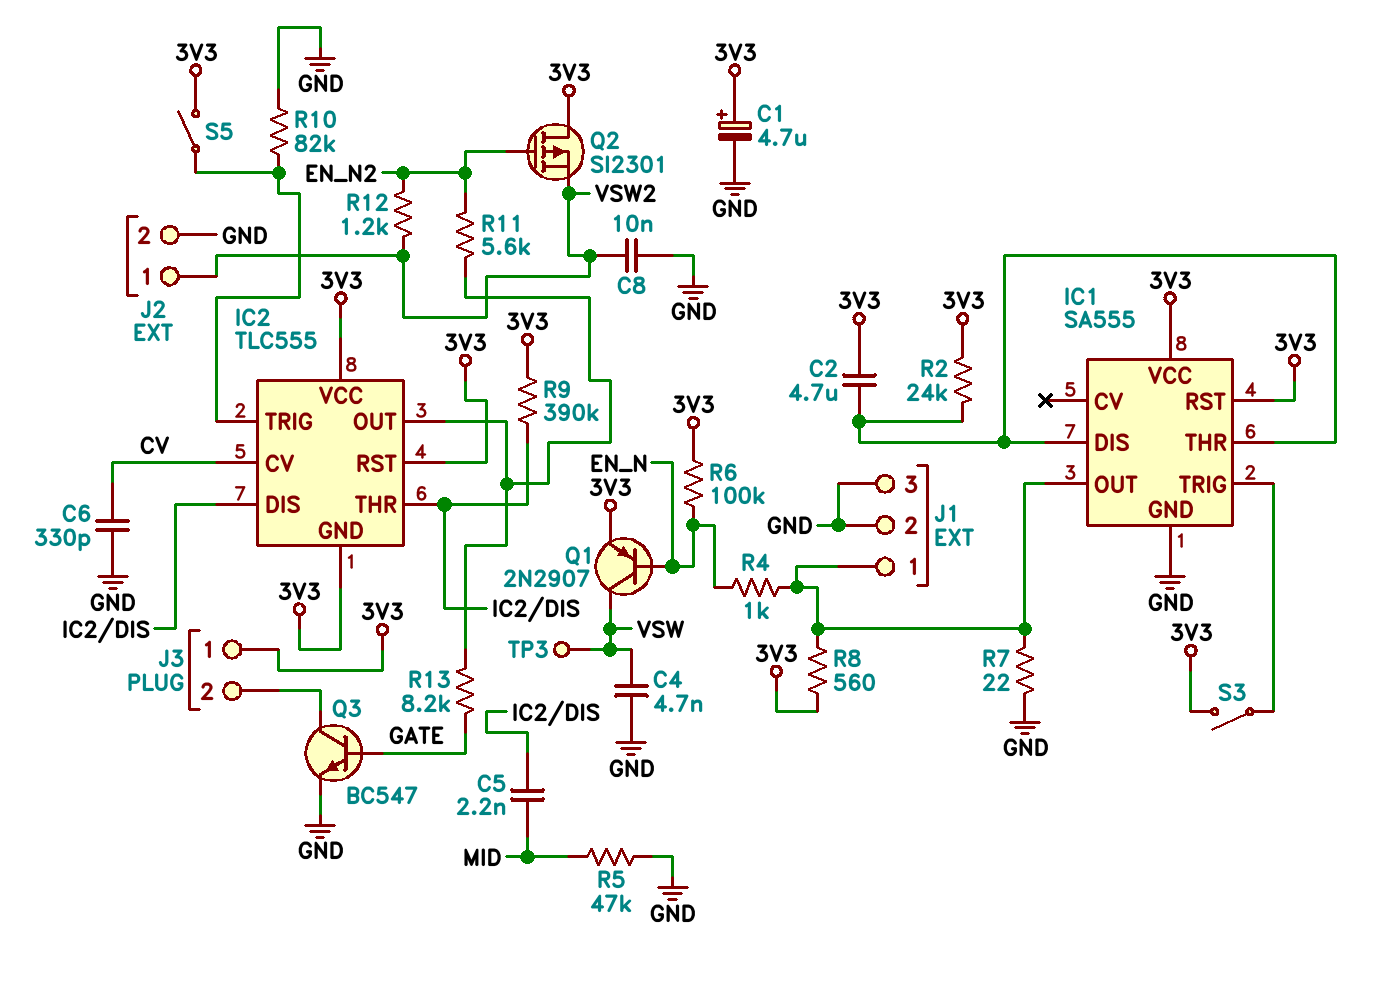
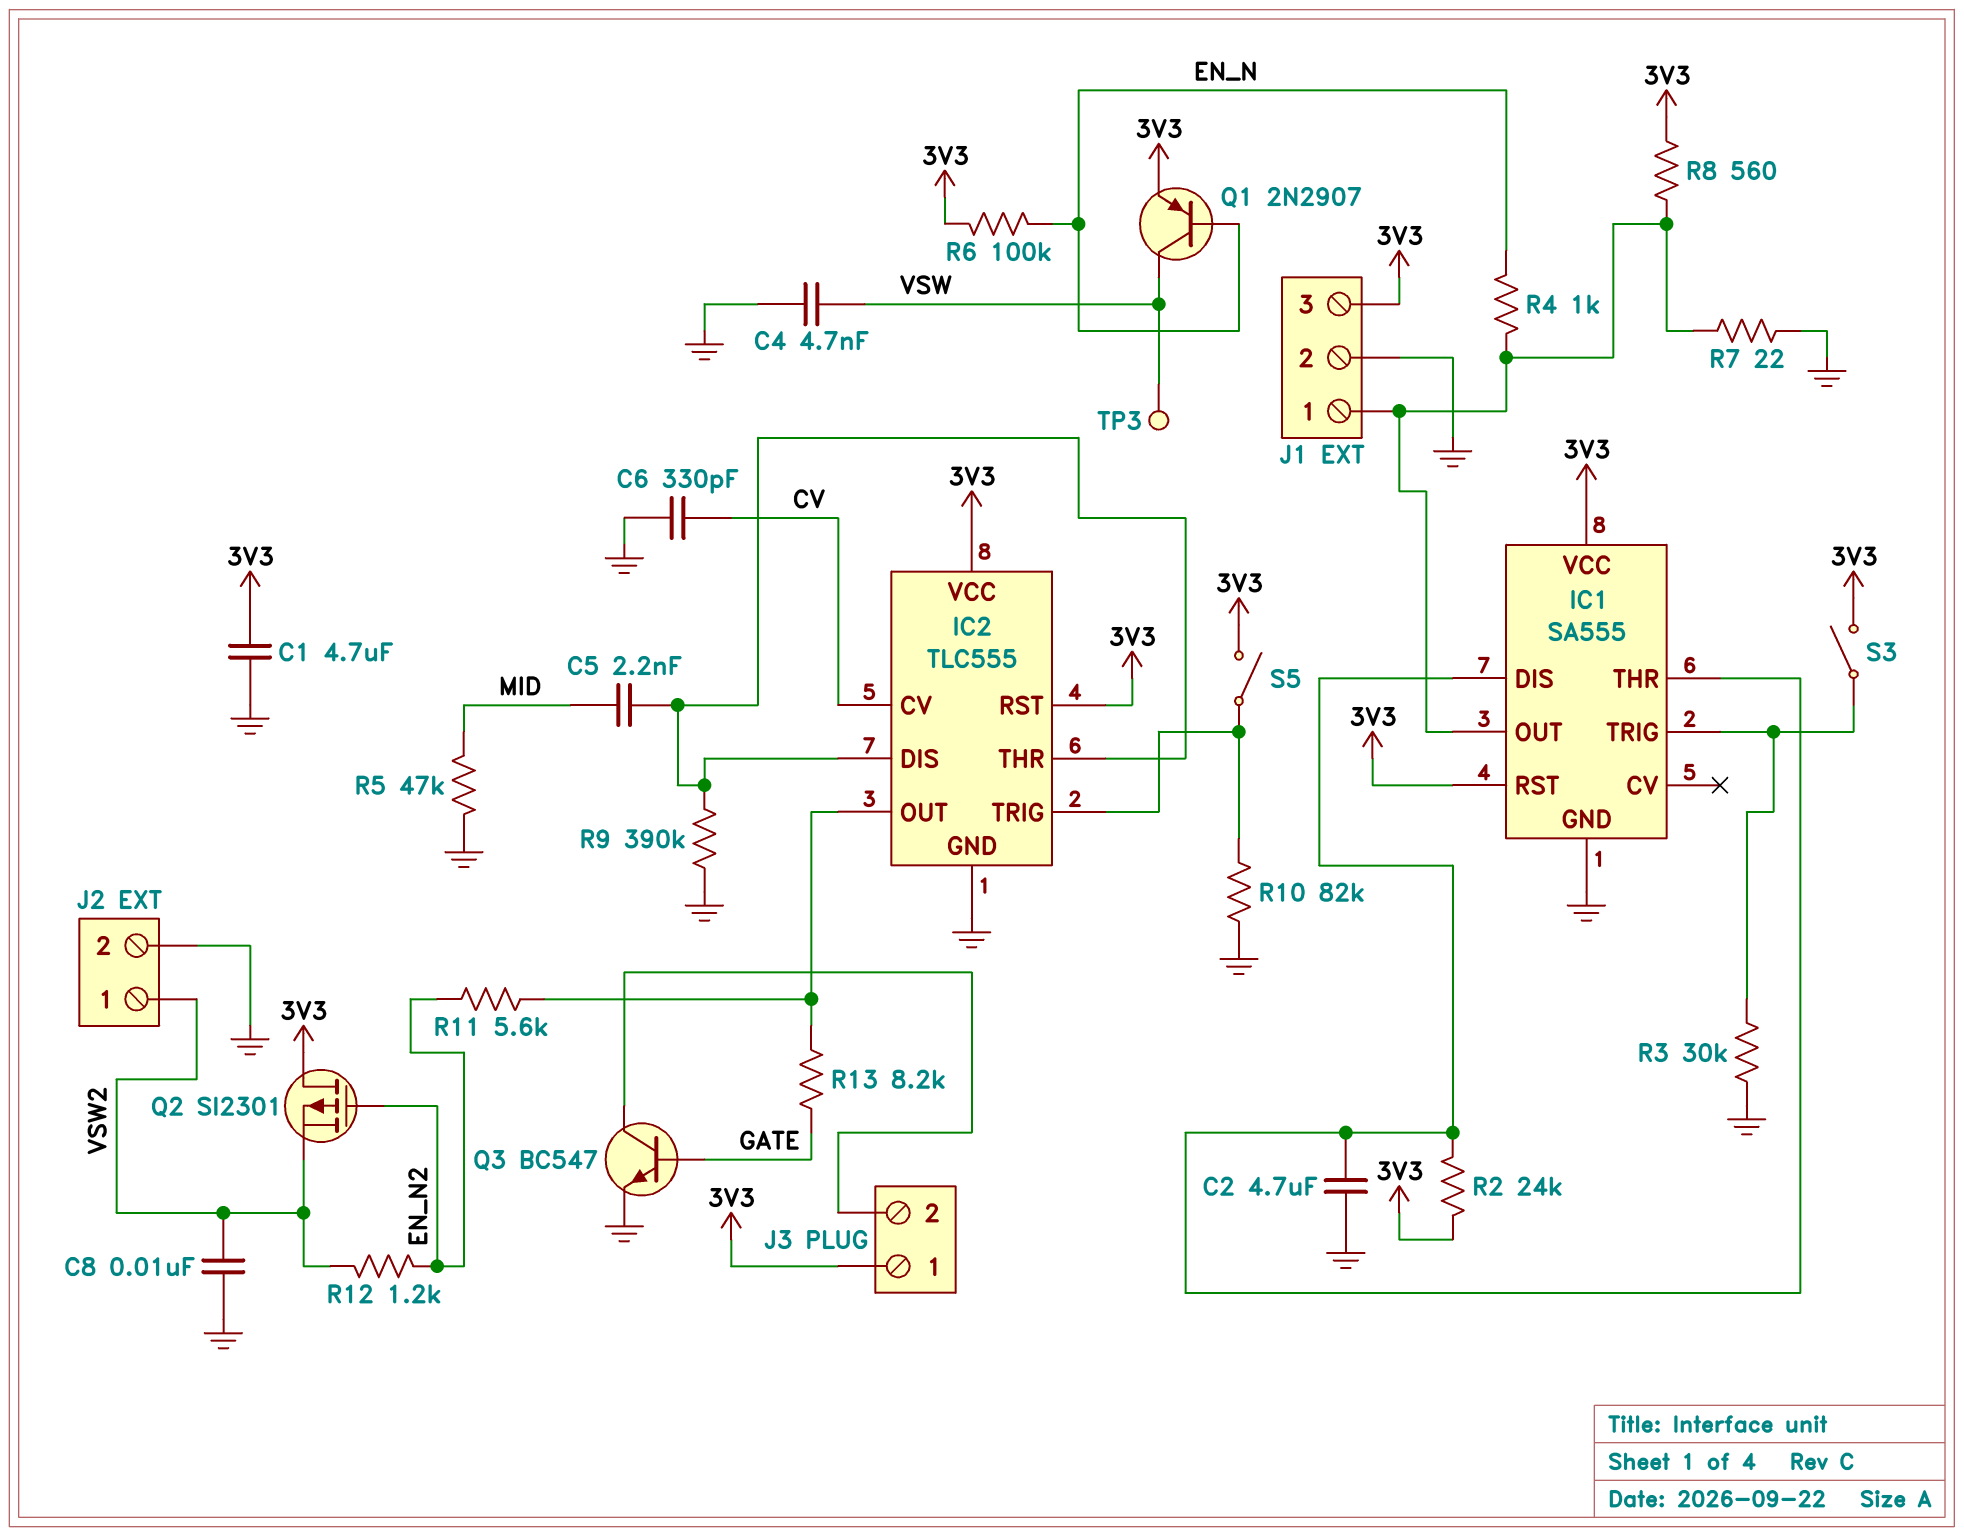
C1: 4.7uF (plus 3V3, minus GND) -> 4.7uF (3V3, GND)
C2: 4.7uF (3V3, IC1/DIS) -> 4.7uF (GND, IC1/DIS)
IC2 pin GND: 3V3 -> GND
J1 pin 3: GND -> 3V3
R3: none -> 30k (GND, IC1/TRIG)
R9: 390k (3V3, IC2/DIS) -> 390k (GND, IC2/DIS)

